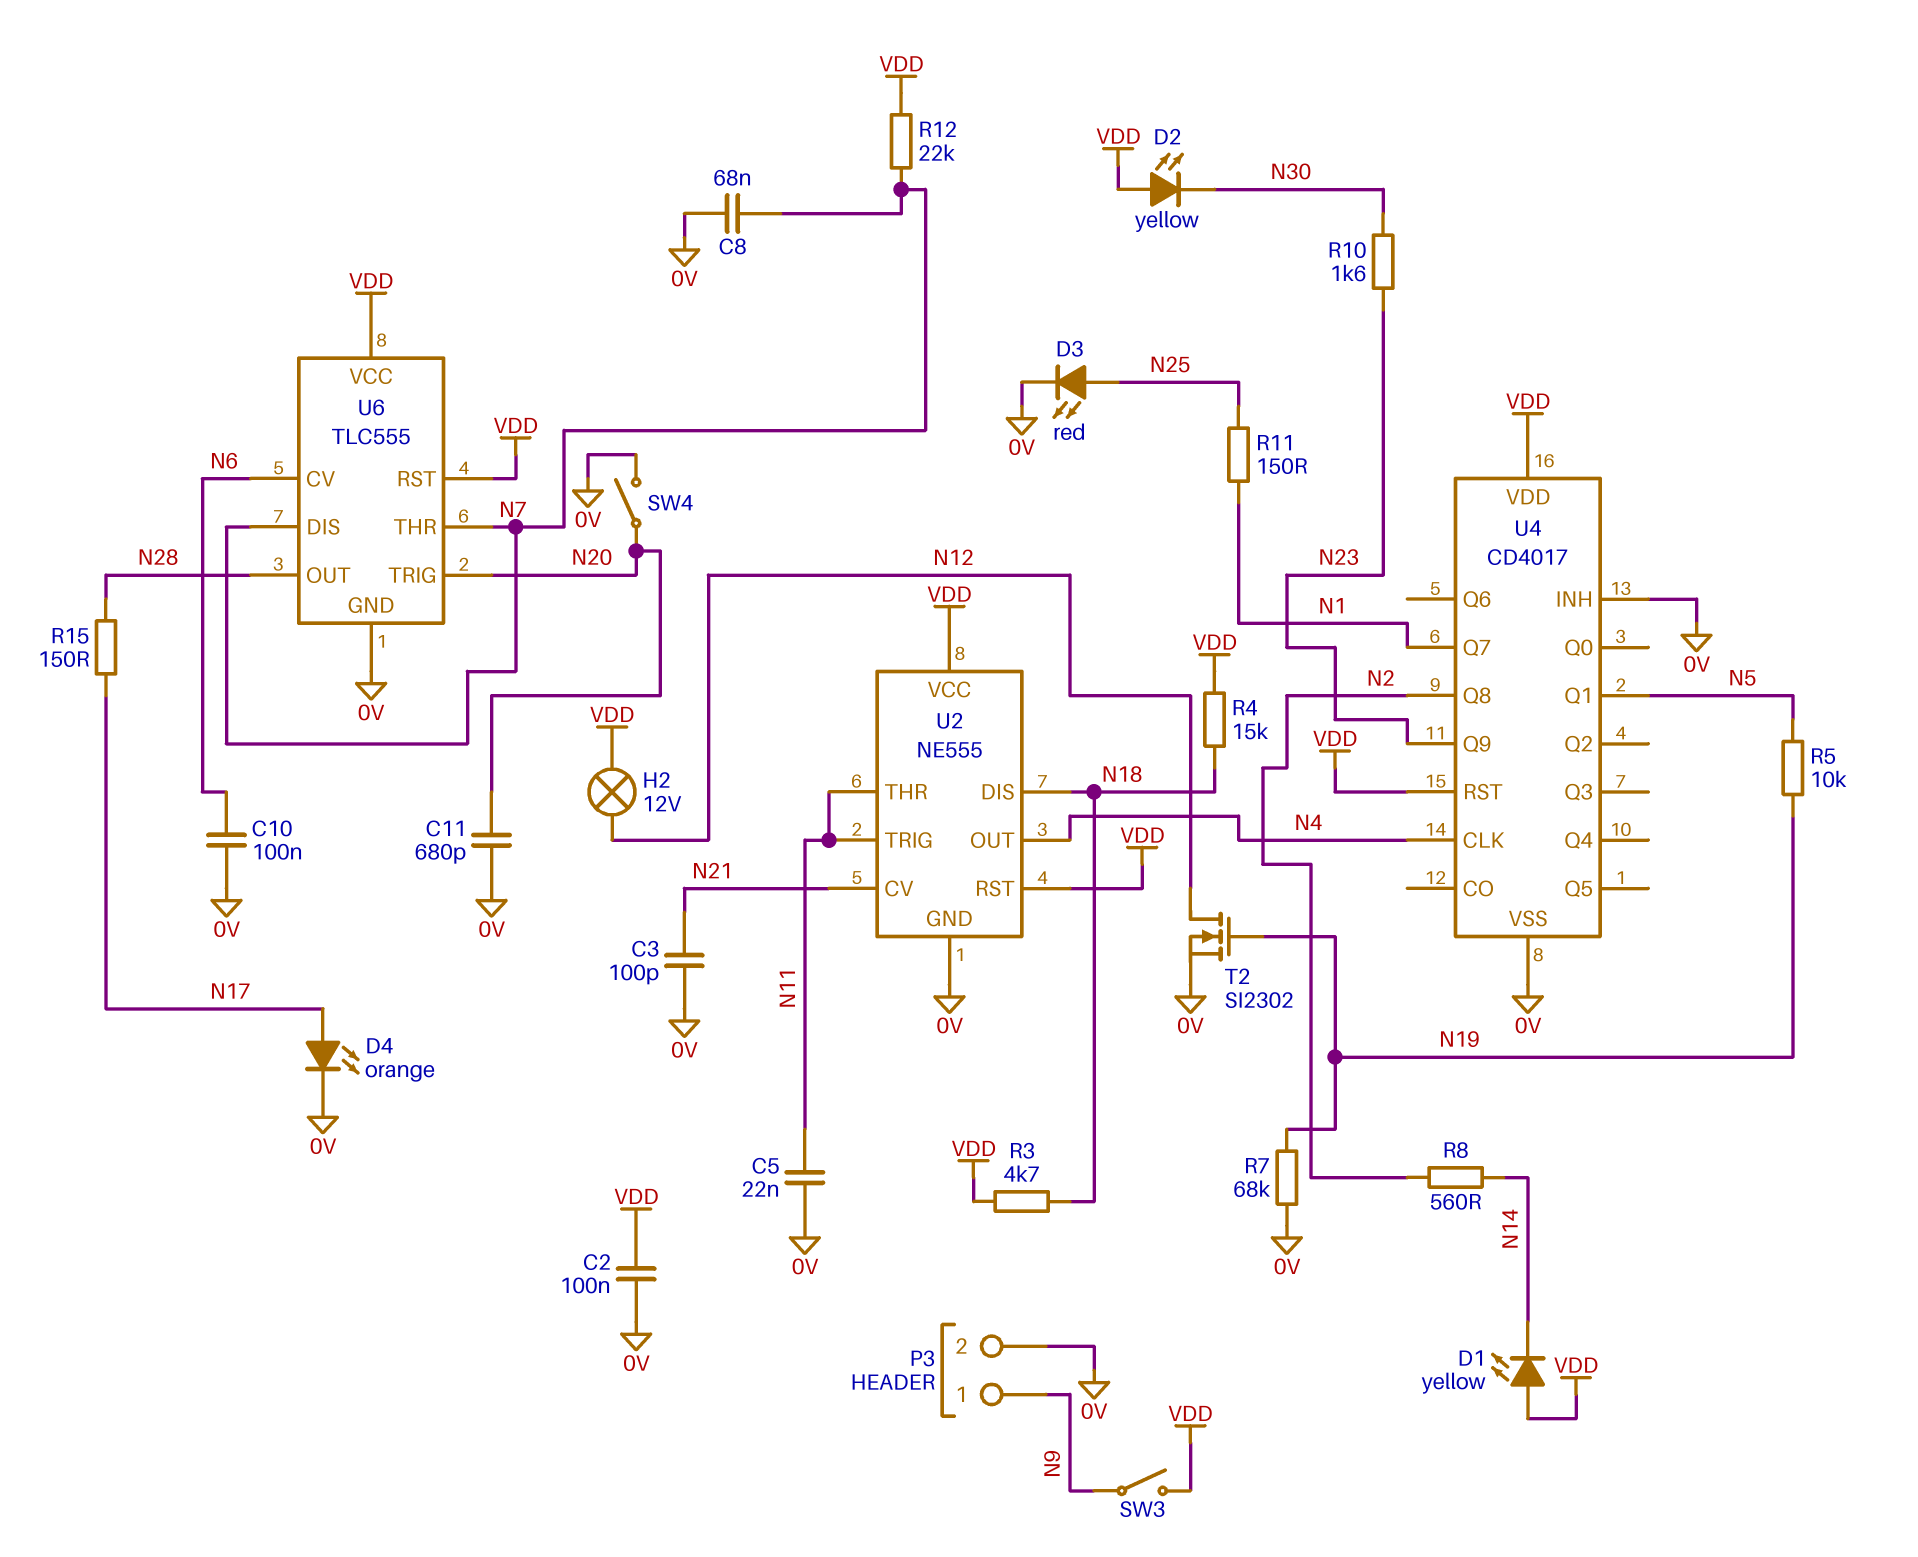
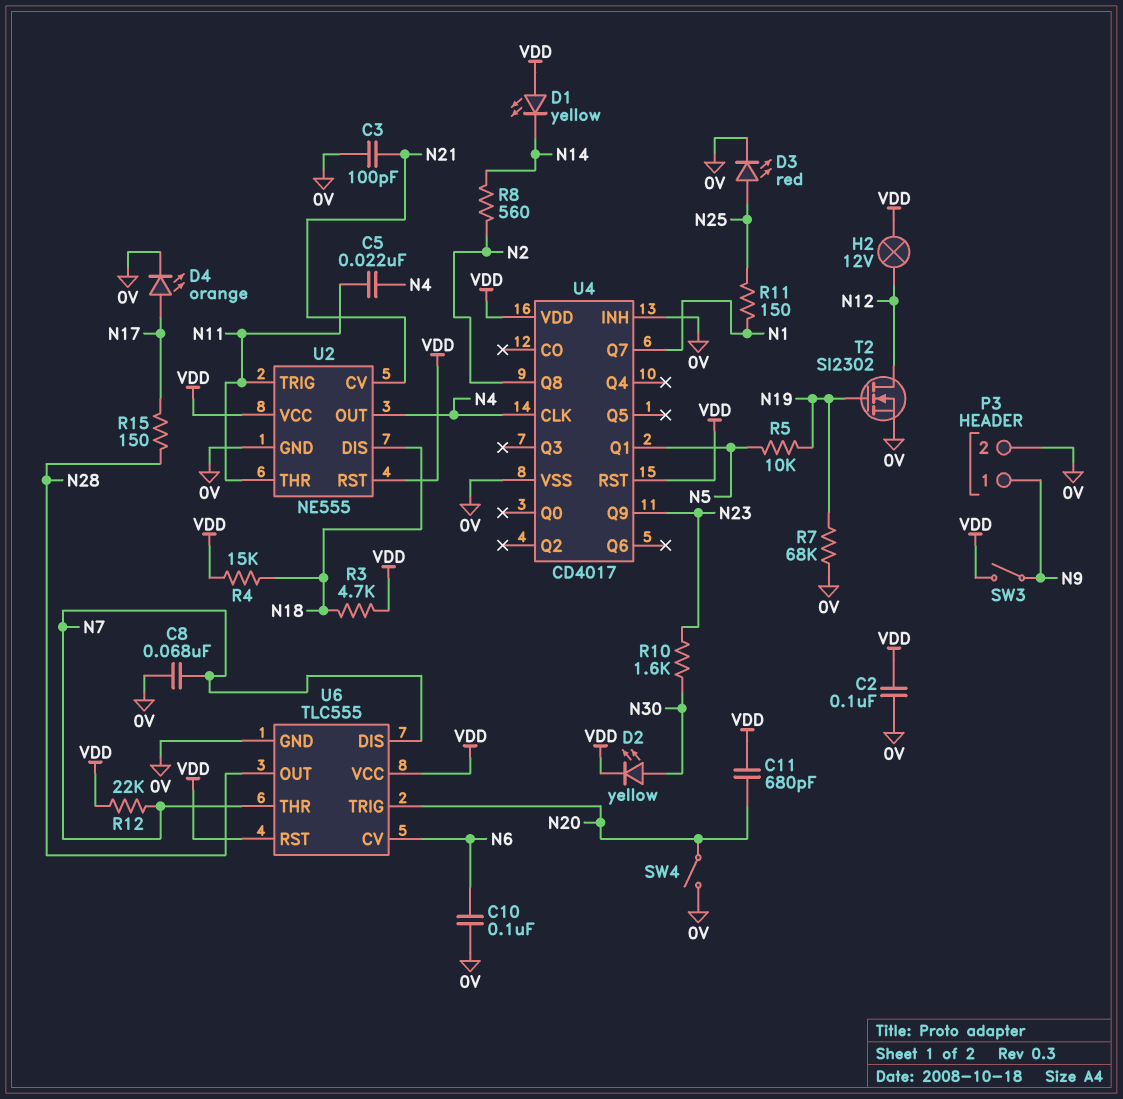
C5: 22nF (0V, N11) -> 22nF (N4, N11)
C11: 680pF (0V, N20) -> 680pF (N20, VDD)
D2: LED yellow (A VDD, K N30) -> LED yellow (A N30, K VDD)

